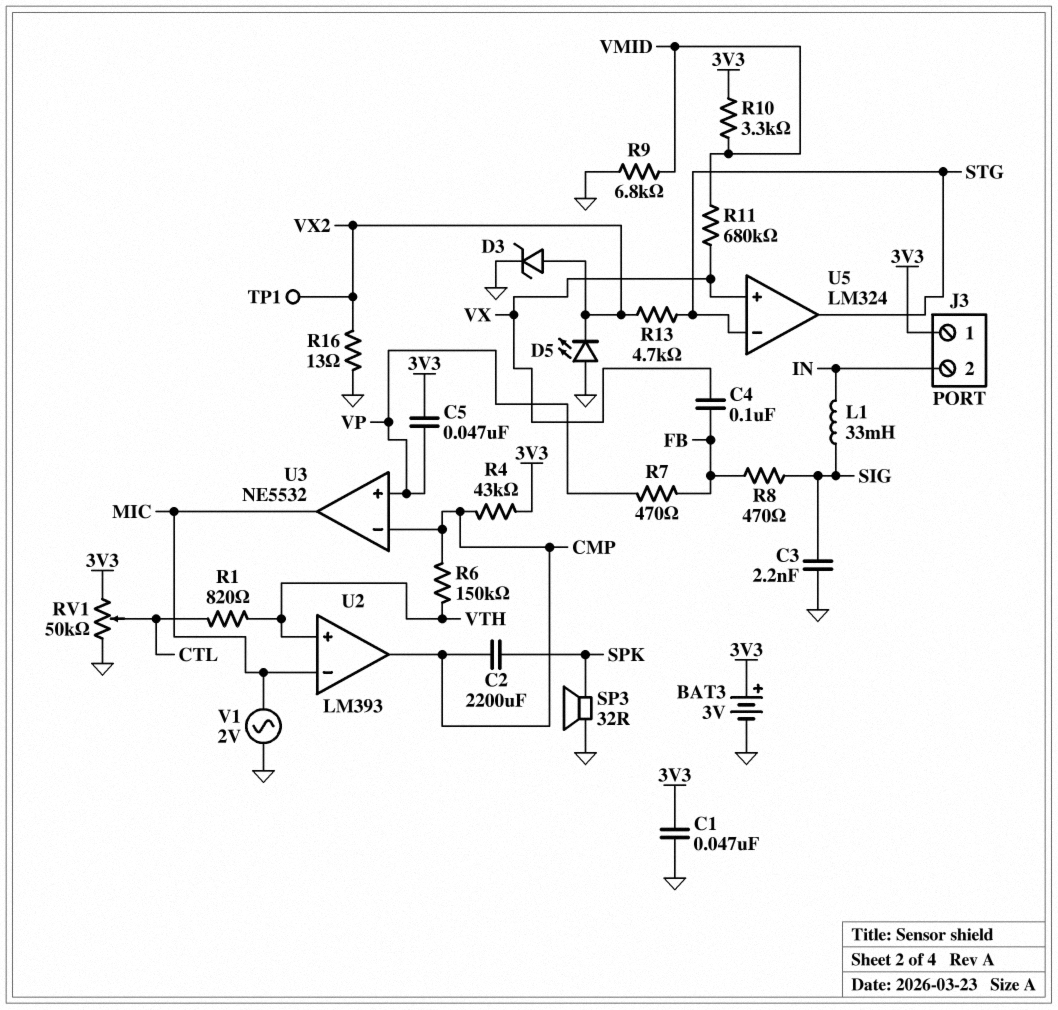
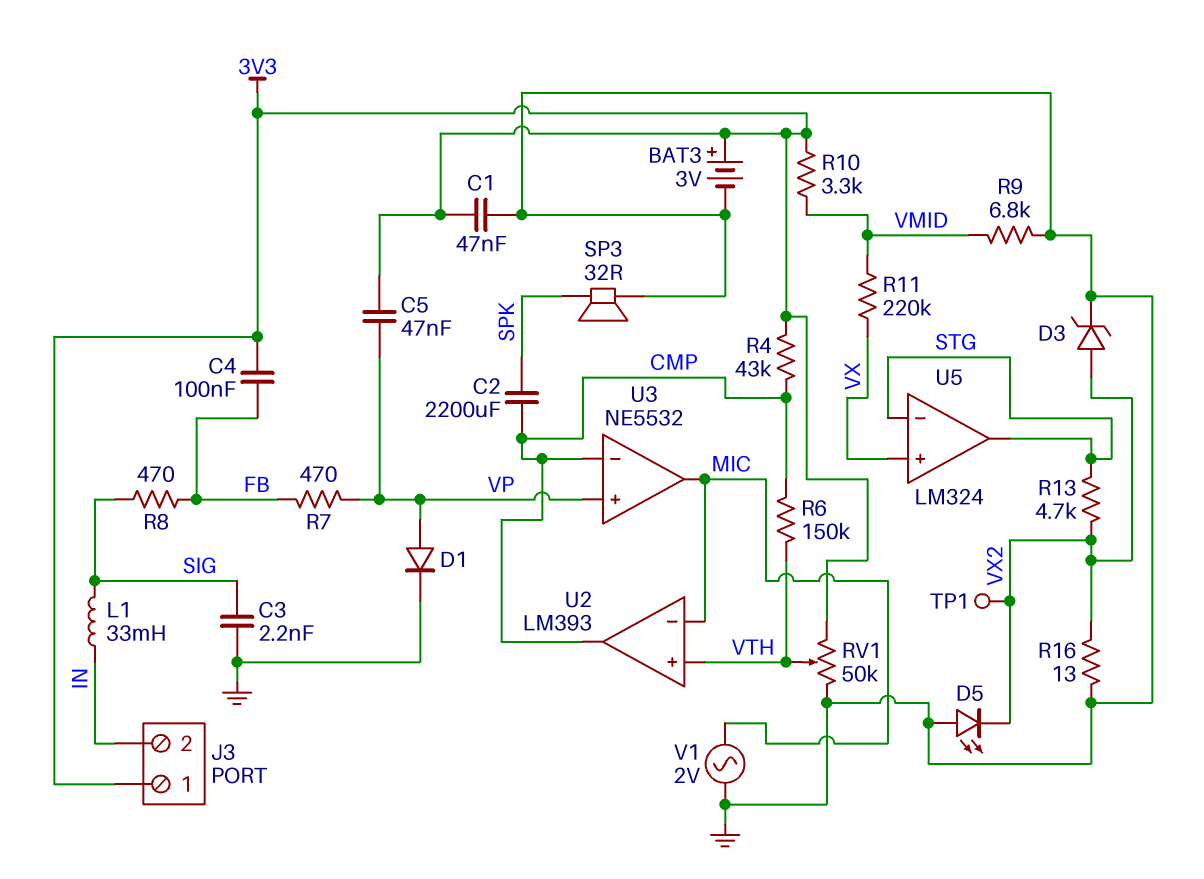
C4: 100nF (FB, VX) -> 100nF (3V3, FB)
D1: none -> diode (A VP, K GND)
R1: 820 (CTL, VTH) -> none
R11: 680k (VMID, VX) -> 220k (VMID, VX)
RV1: 50k (3V3, GND, wiper CTL) -> 50k (3V3, GND, wiper VTH)

